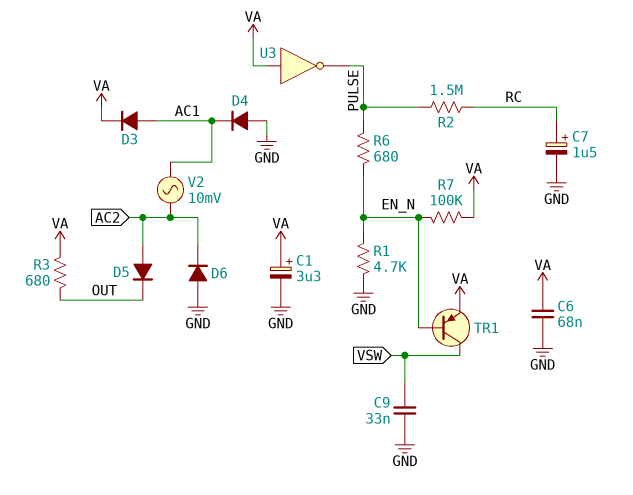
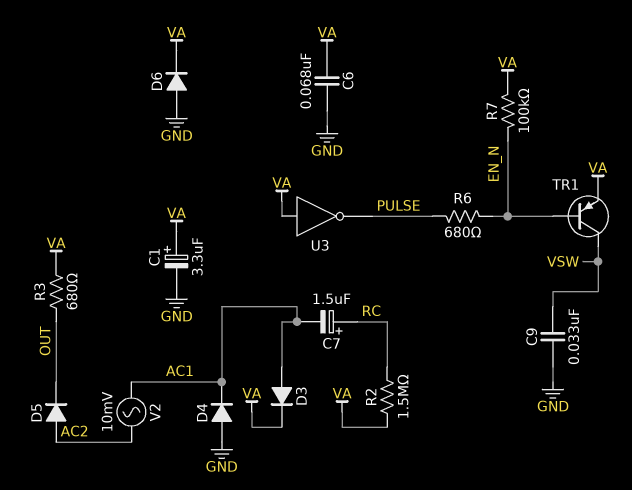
C7: 1.5uF (plus RC, minus GND) -> 1.5uF (plus RC, minus AC1)
D6: diode (A GND, K AC2) -> diode (A GND, K VA)
R1: 4.7k (EN_N, GND) -> none
R2: 1.5M (PULSE, RC) -> 1.5M (RC, VA)

